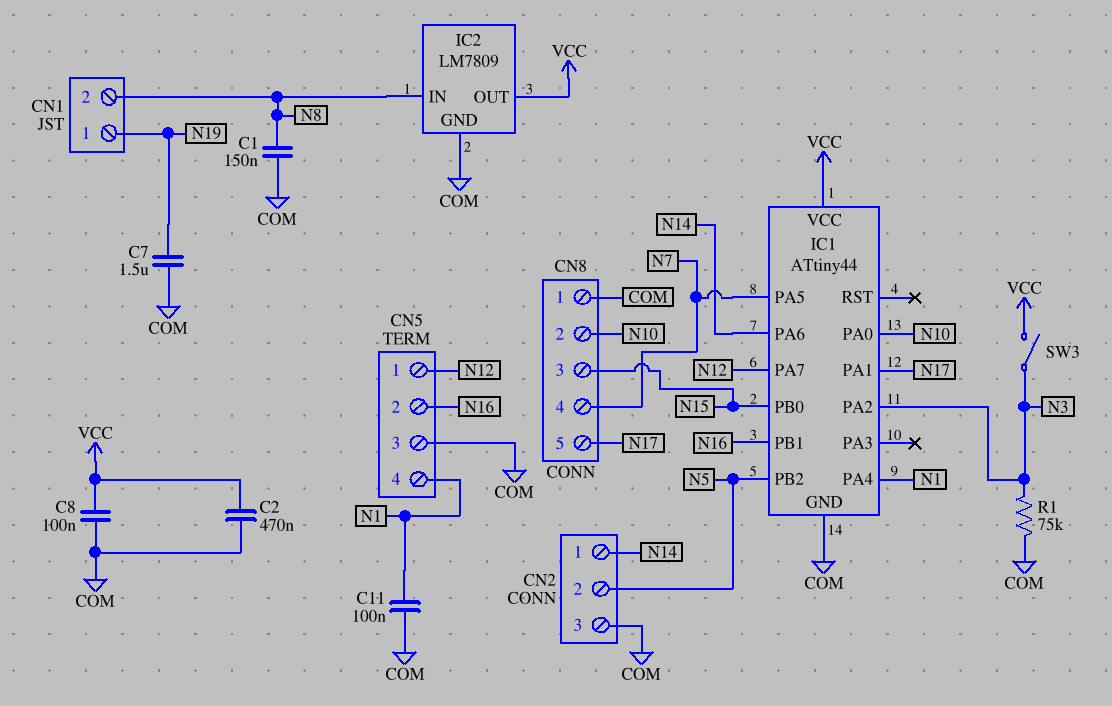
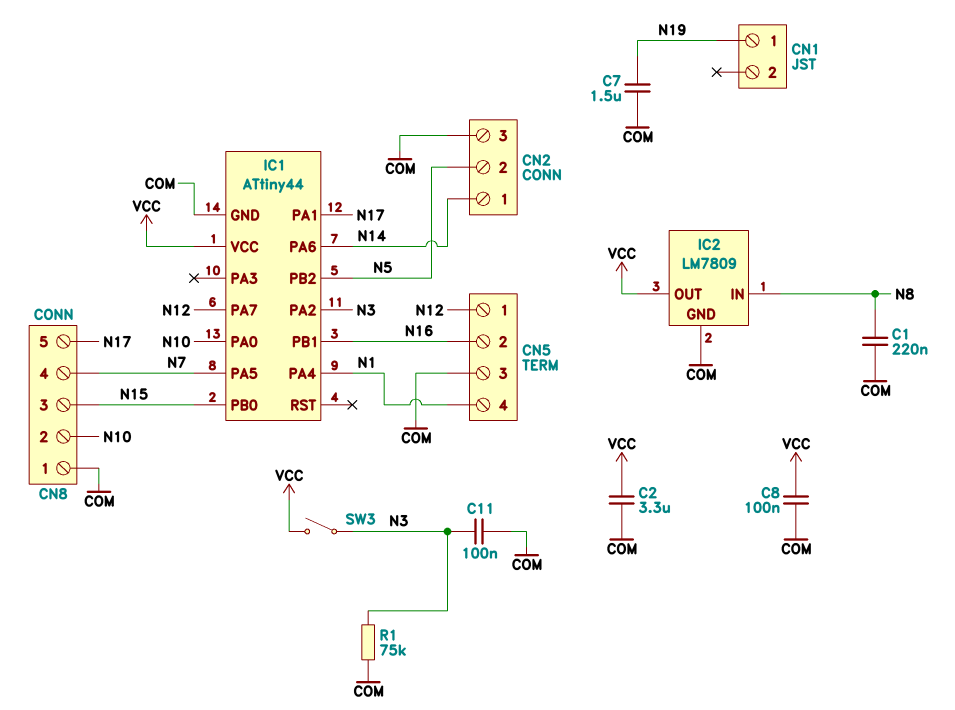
C1: 150nF (COM, N8) -> 220nF (COM, N8)
C2: 470nF (COM, VCC) -> 3.3uF (COM, VCC)
C11: 100nF (COM, N1) -> 100nF (COM, N3)
CN1 pin 2: N8 -> none

